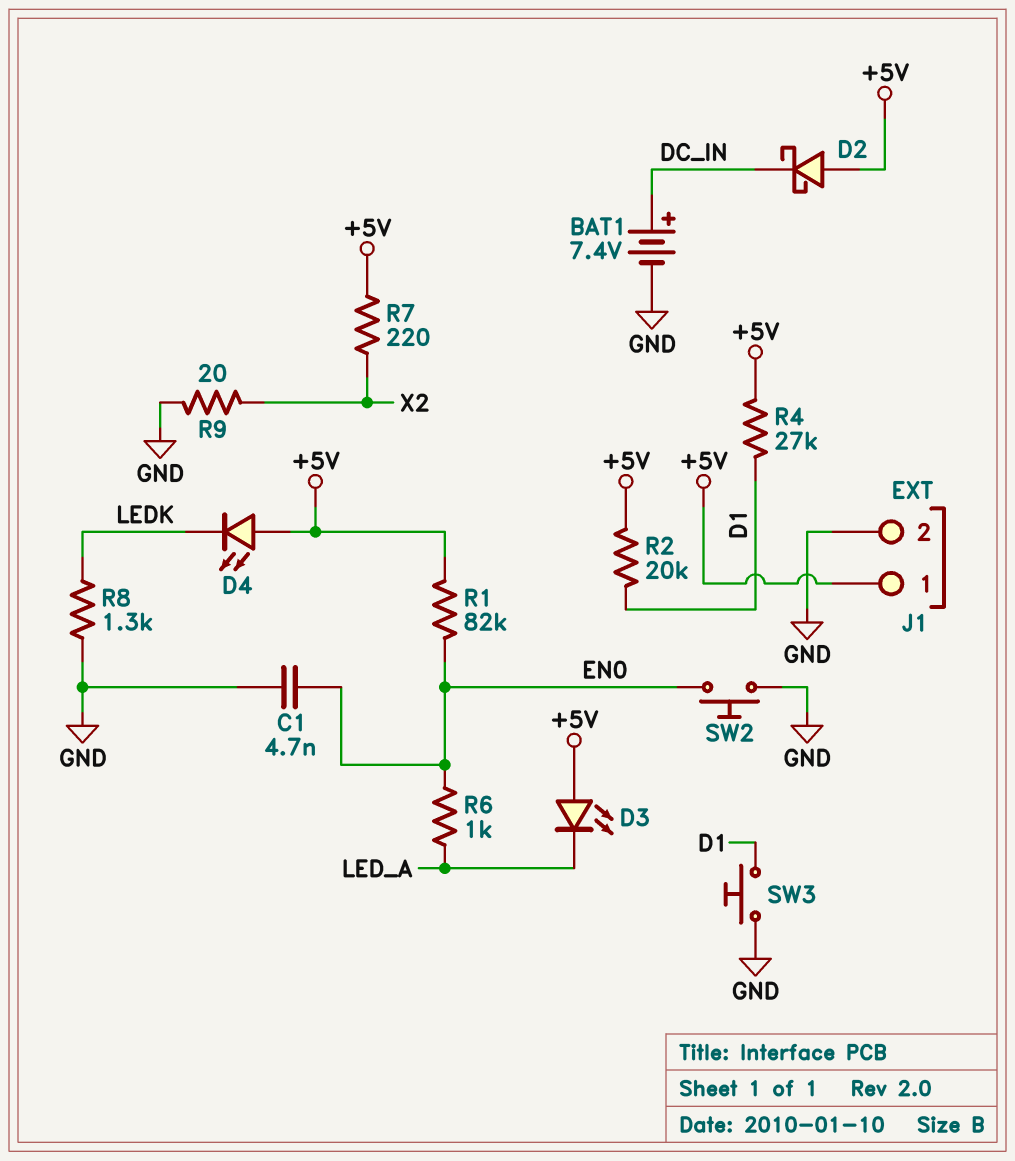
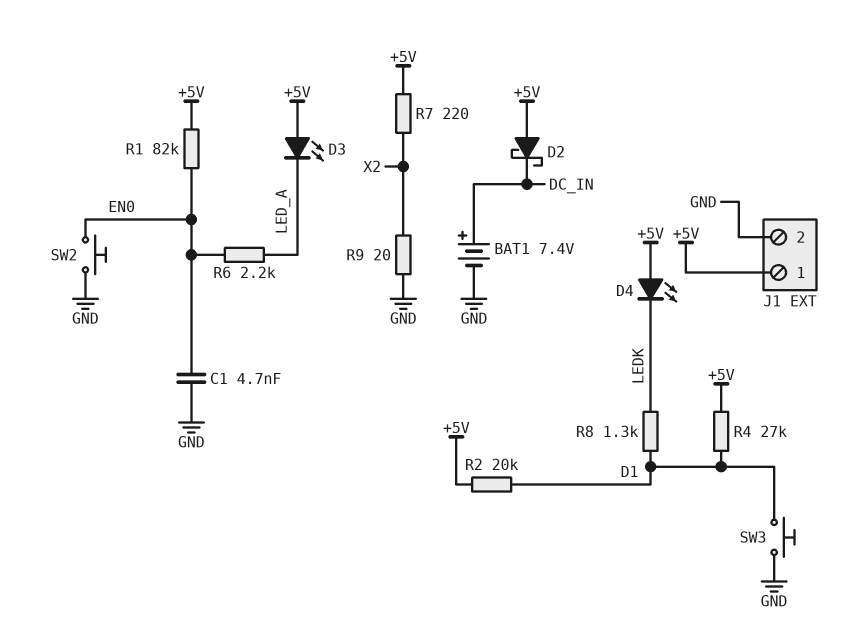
R6: 1k (EN0, LED_A) -> 2.2k (EN0, LED_A)
R8: 1.3k (GND, LEDK) -> 1.3k (D1, LEDK)

